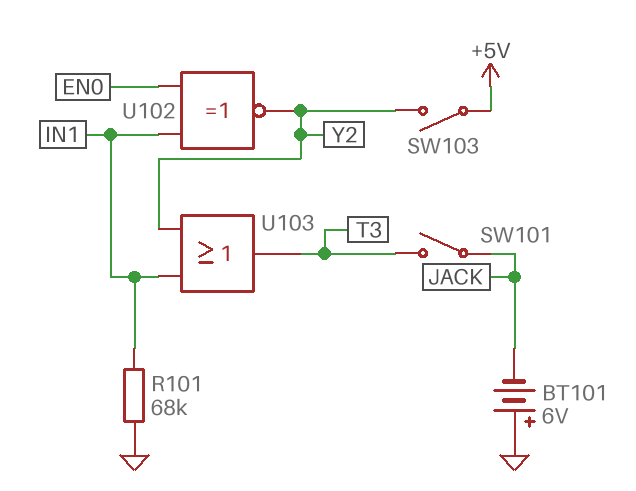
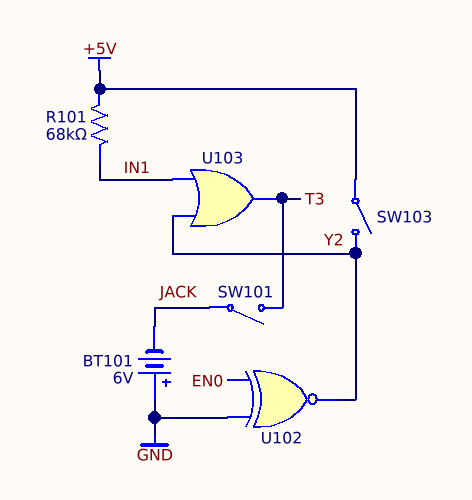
R101: 68k (GND, IN1) -> 68k (+5V, IN1)
U102: XNOR (in EN0, in IN1, out Y2) -> XNOR (in EN0, in GND, out Y2)

